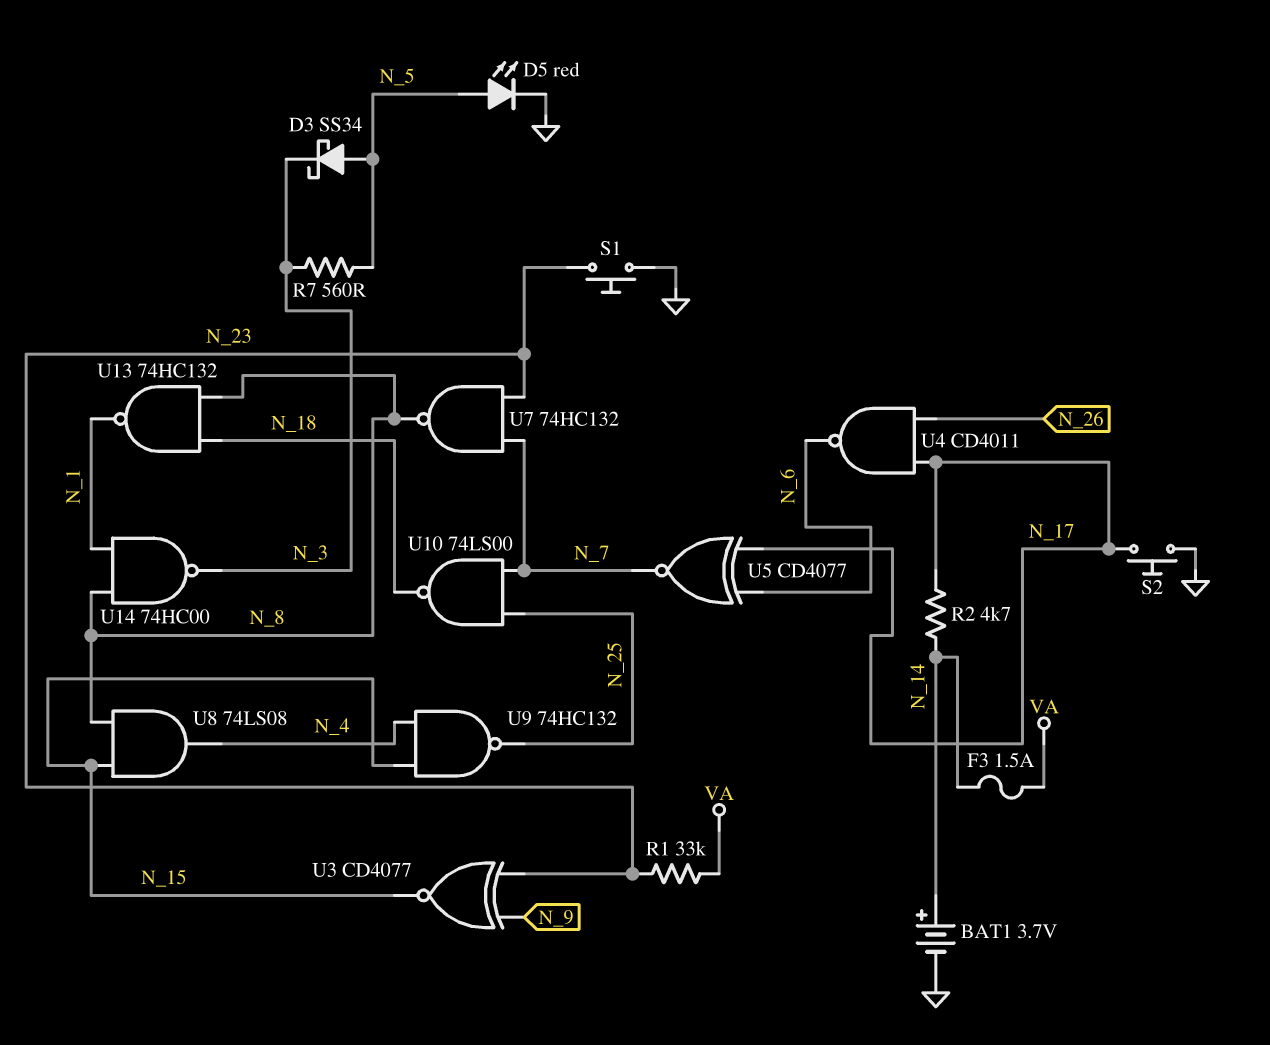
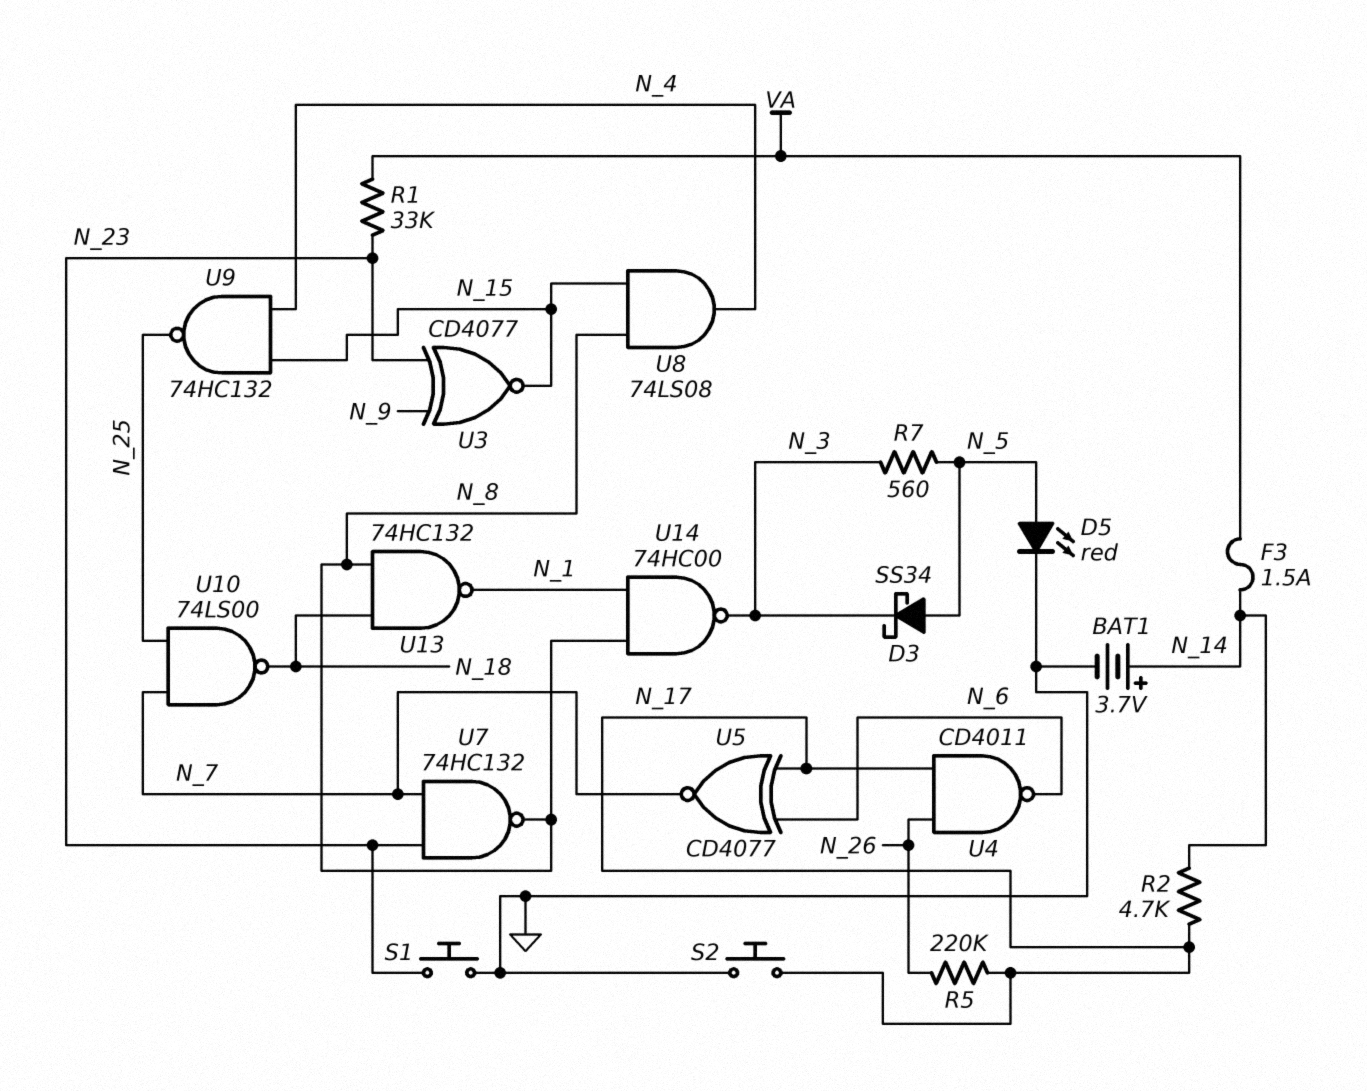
R5: none -> 220k (N_17, N_26)

